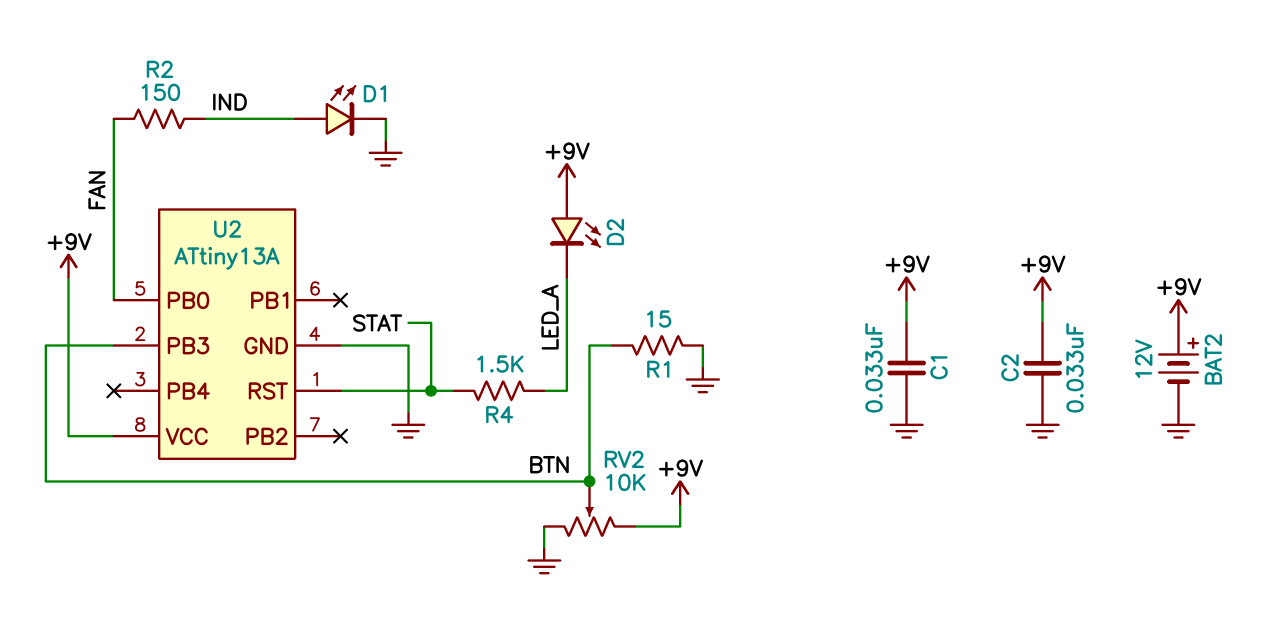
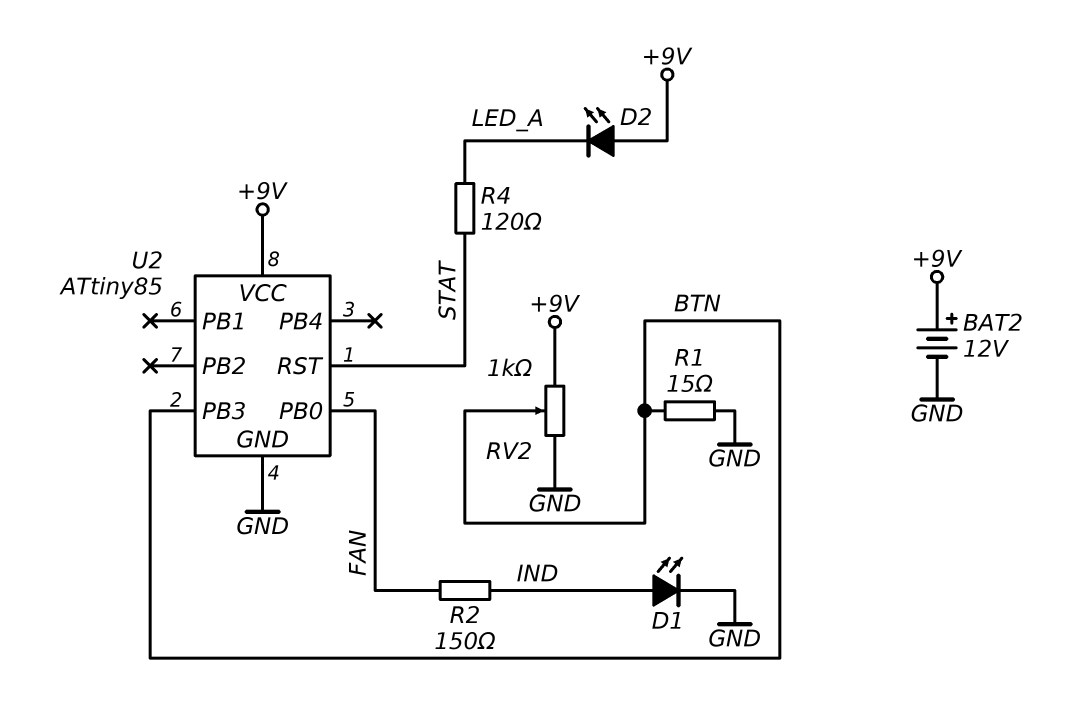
C1: 33nF (+9V, GND) -> none
C2: 33nF (+9V, GND) -> none
R4: 1.5k (LED_A, STAT) -> 120 (LED_A, STAT)
RV2: 10k (+9V, GND, wiper BTN) -> 1k (+9V, GND, wiper BTN)
U2: ATtiny13A -> ATtiny85

